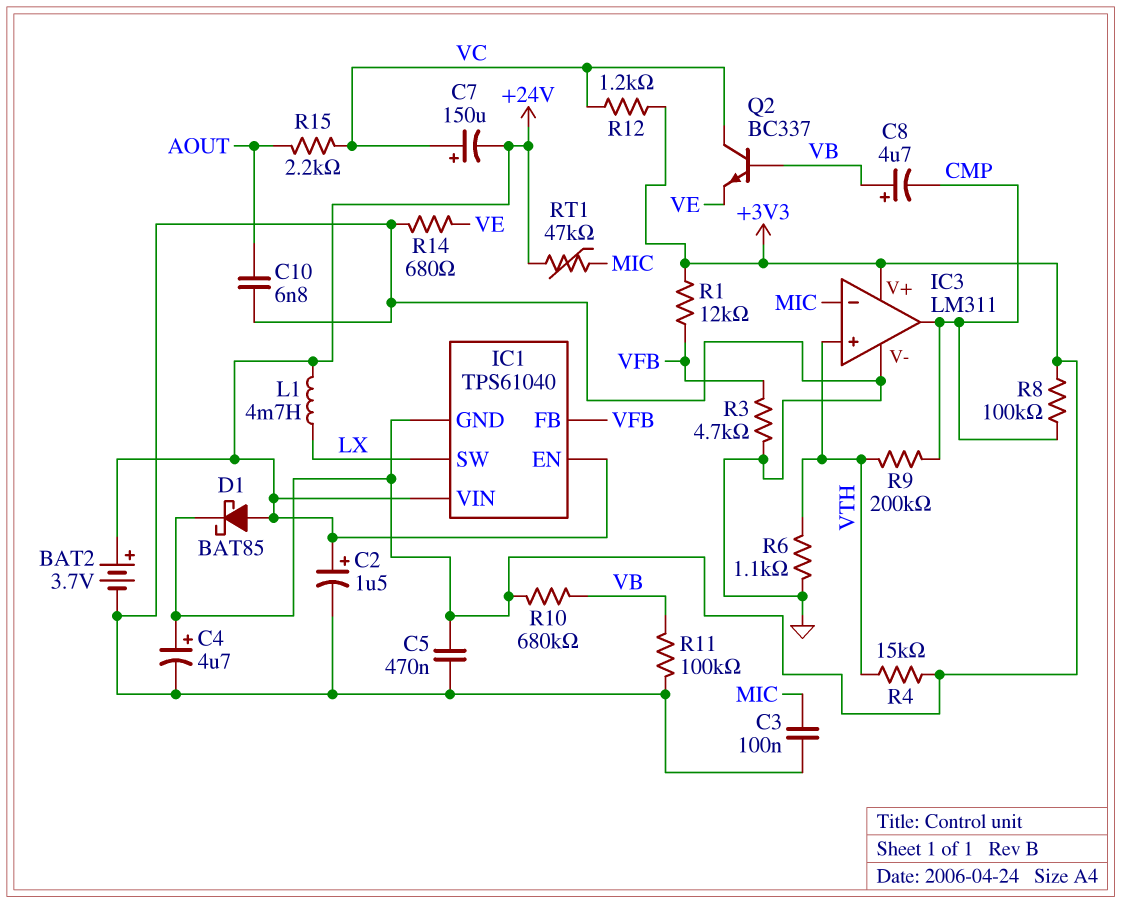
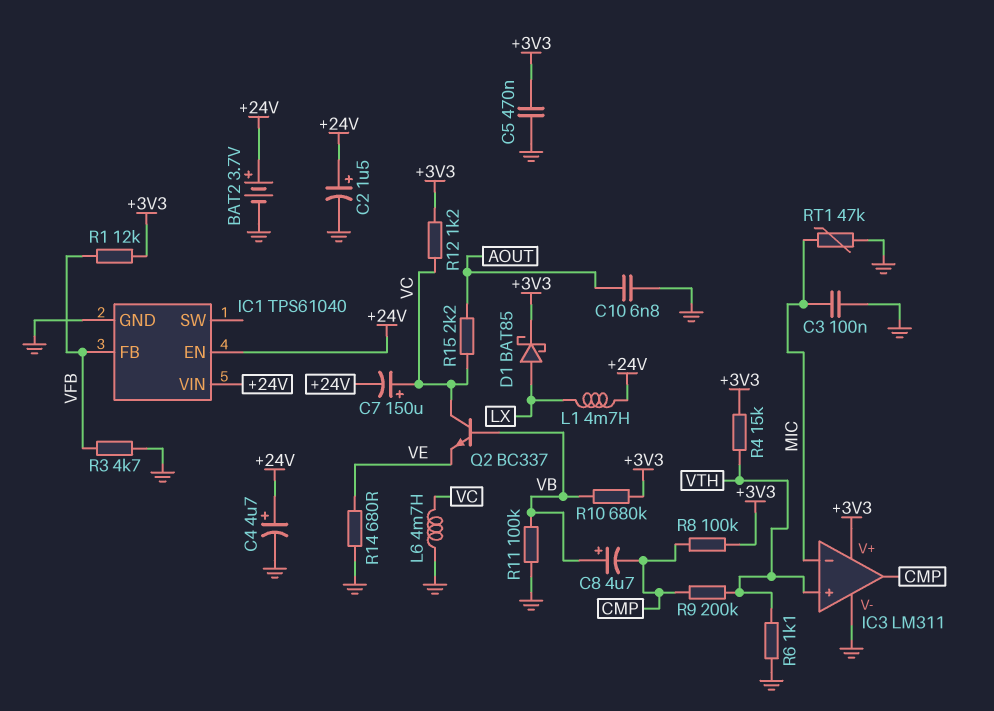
C4: 4.7uF (plus +3V3, minus GND) -> 4.7uF (plus +24V, minus GND)
D1: schottky BAT85 (A +24V, K +3V3) -> schottky BAT85 (A LX, K +3V3)
IC1 pin GND: +3V3 -> GND
IC1 pin SW: LX -> none
L6: none -> 4.7mH (GND, VC)
RT1: 47k (+24V, MIC) -> 47k (GND, MIC)

